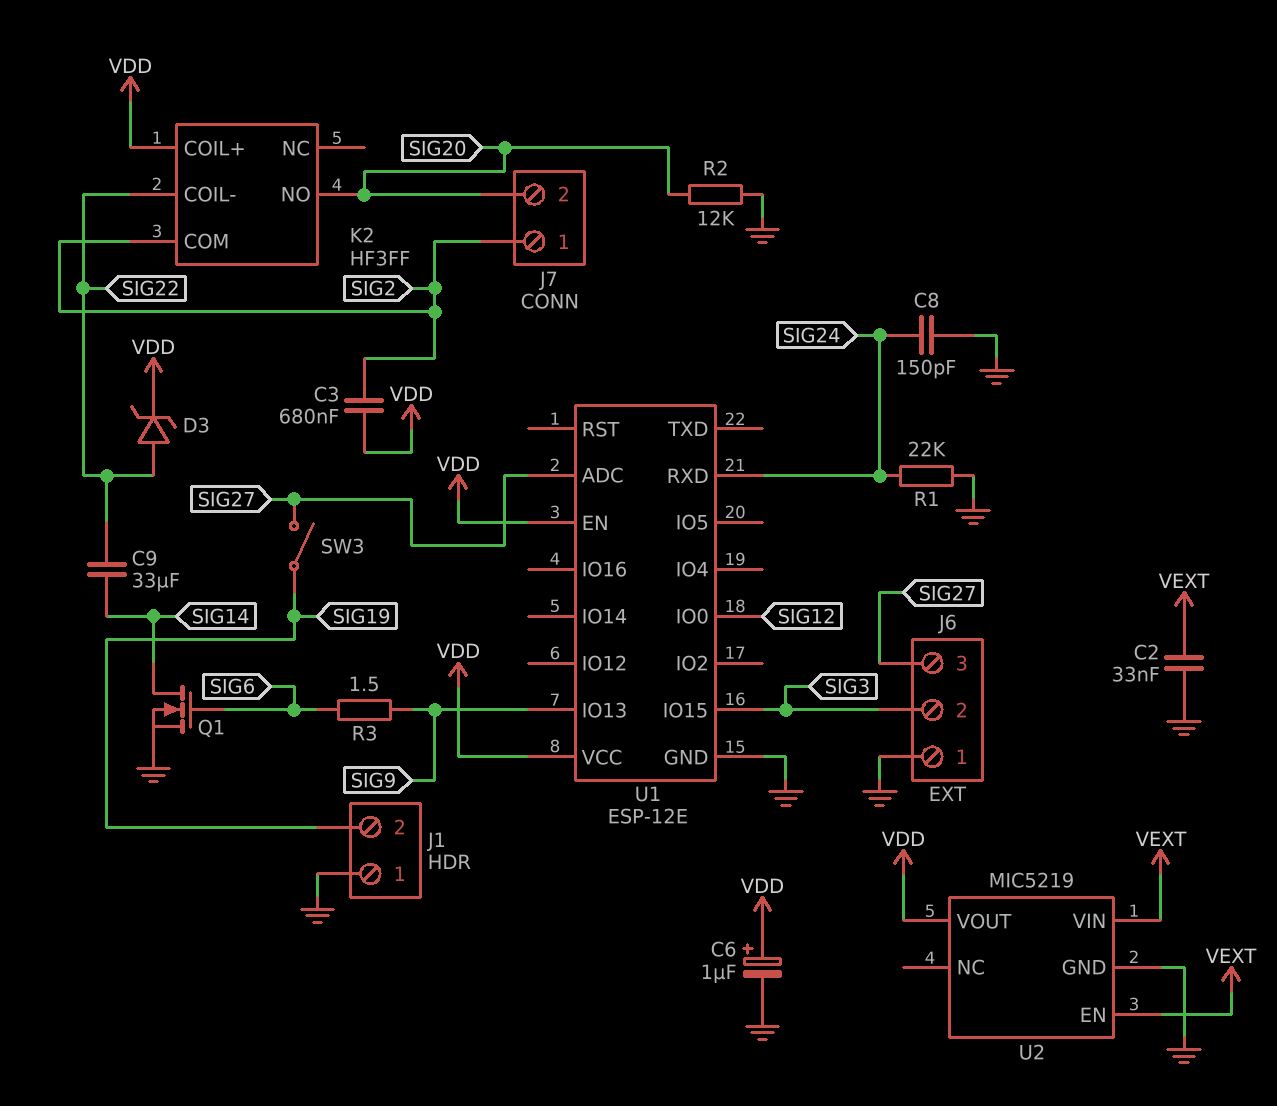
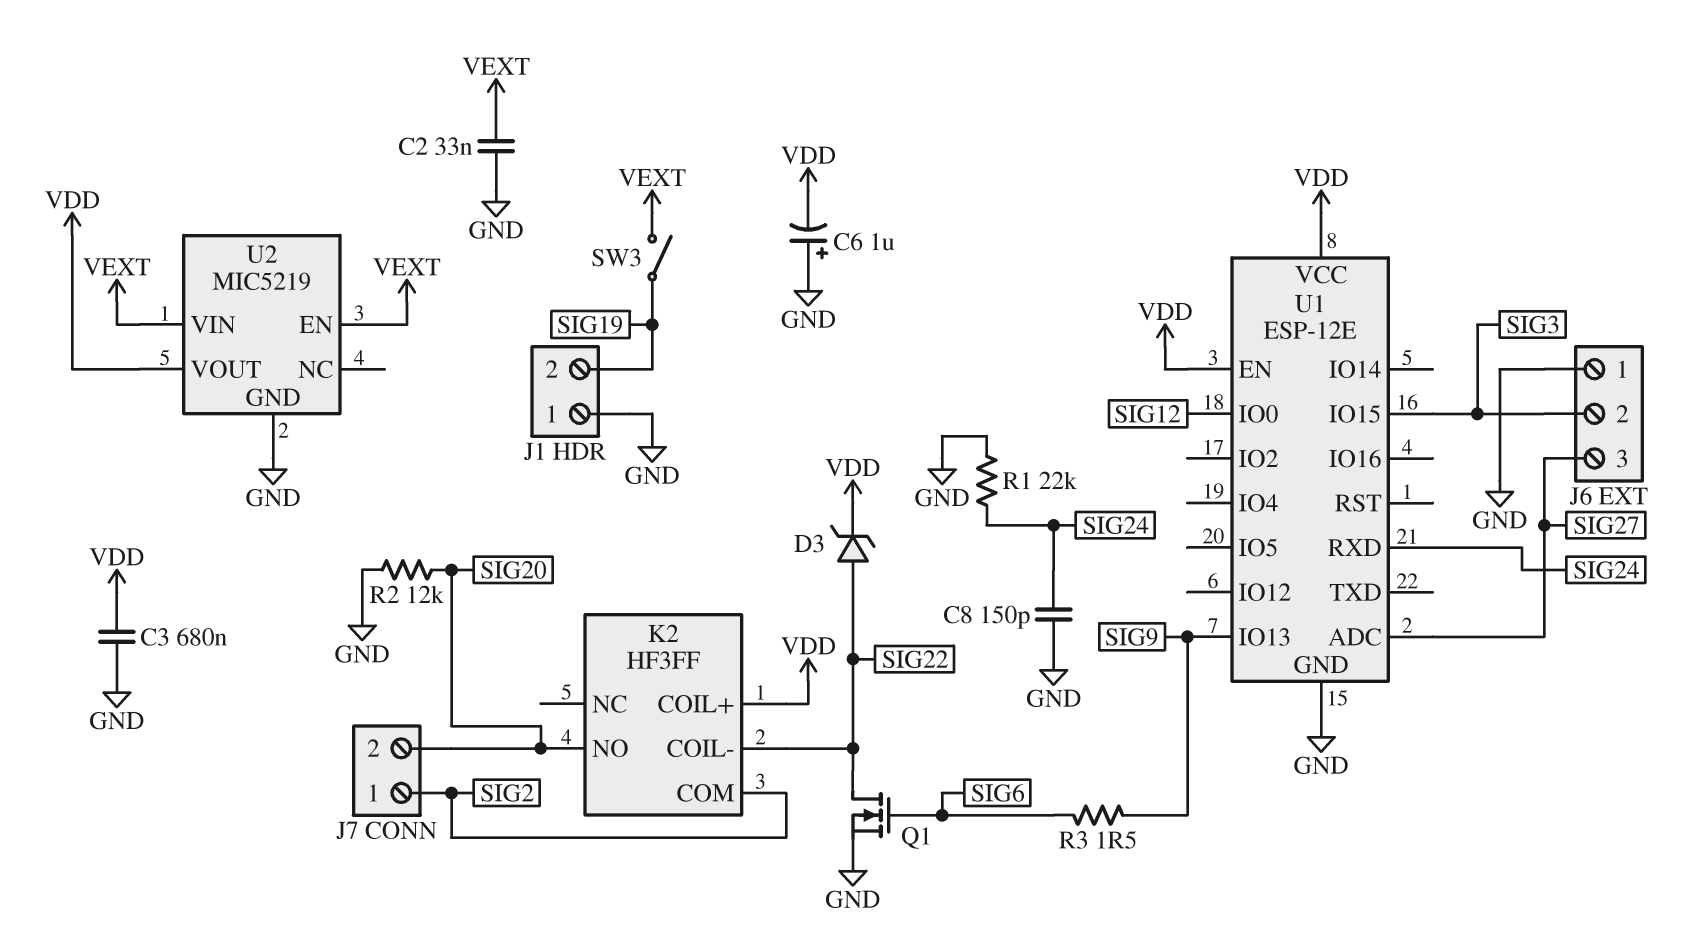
C3: 680nF (SIG2, VDD) -> 680nF (GND, VDD)
C6: 1uF (plus VDD, minus GND) -> 1uF (plus GND, minus VDD)
C9: 33uF (SIG14, SIG22) -> none
Q1: NMOS (G SIG6, D SIG14, S GND) -> NMOS (G SIG6, D SIG22, S GND)
SW3: switch (SIG19, SIG27) -> switch (SIG19, VEXT)

